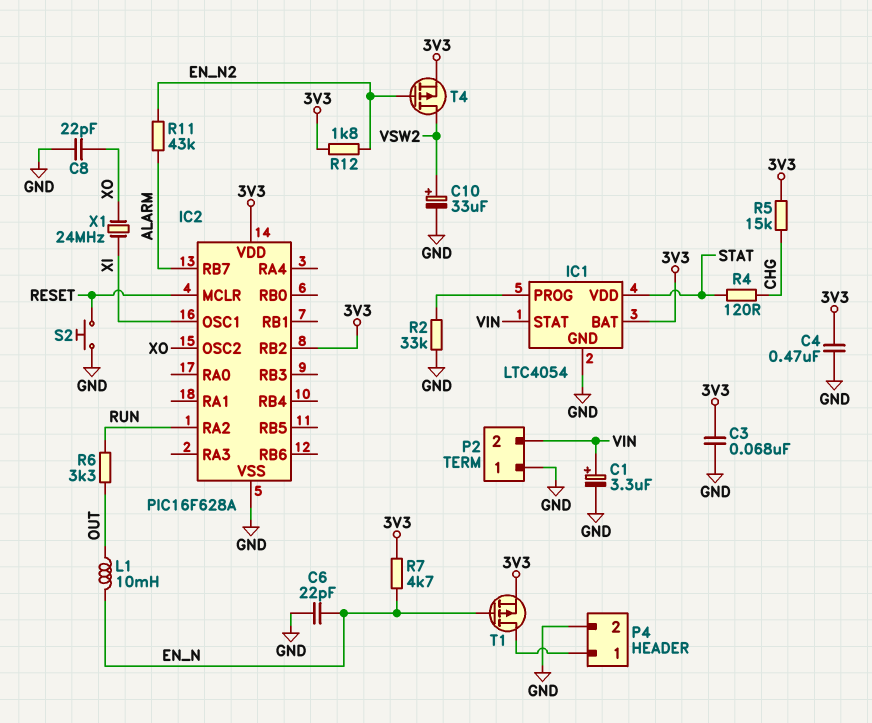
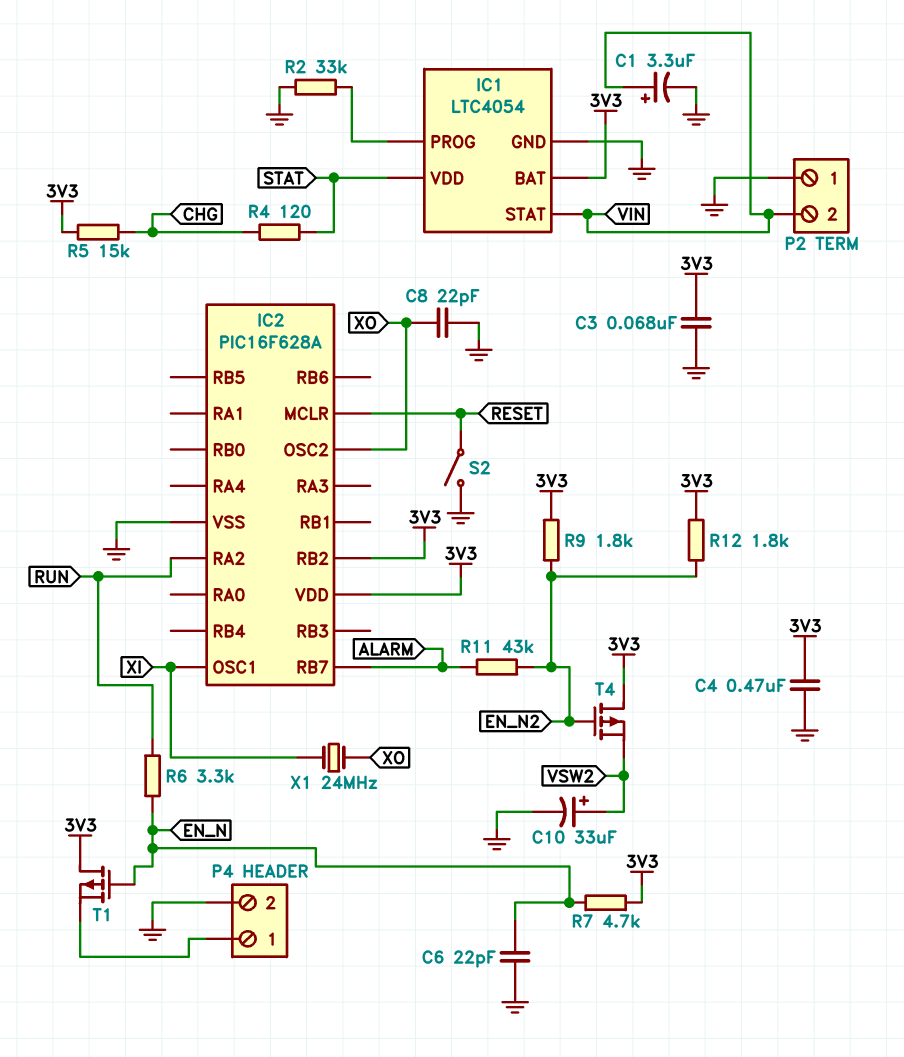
L1: 10mH (EN_N, OUT) -> none
R6: 3.3k (OUT, RUN) -> 3.3k (EN_N, RUN)
R9: none -> 1.8k (3V3, EN_N2)
S2: button (GND, RESET) -> switch (GND, RESET)
T1: PMOS (G EN_N, D P4/1, S 3V3) -> PMOS (G EN_N, D 3V3, S P4/1)
T4: PMOS (G EN_N2, D VSW2, S 3V3) -> PMOS (G EN_N2, D 3V3, S VSW2)

